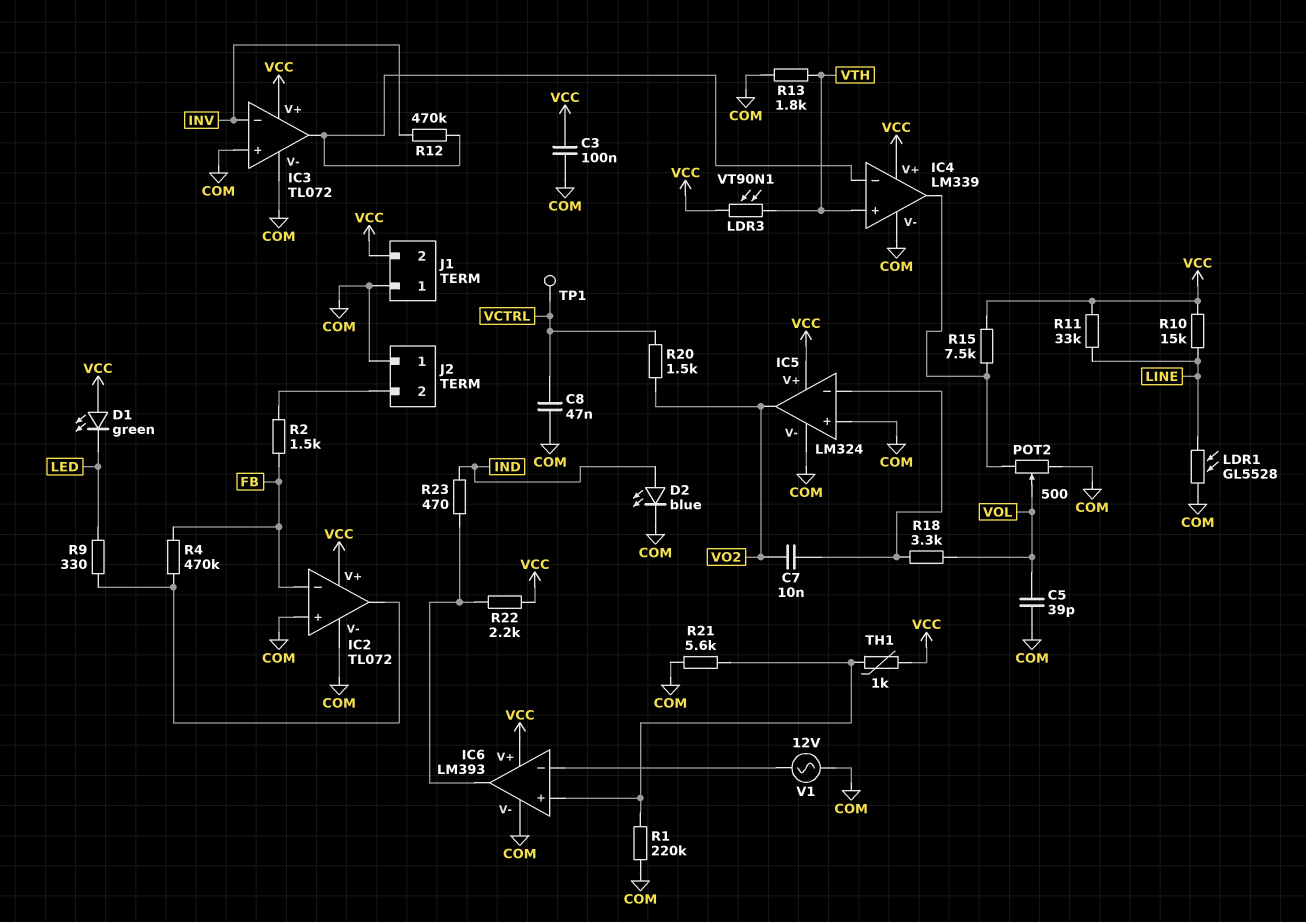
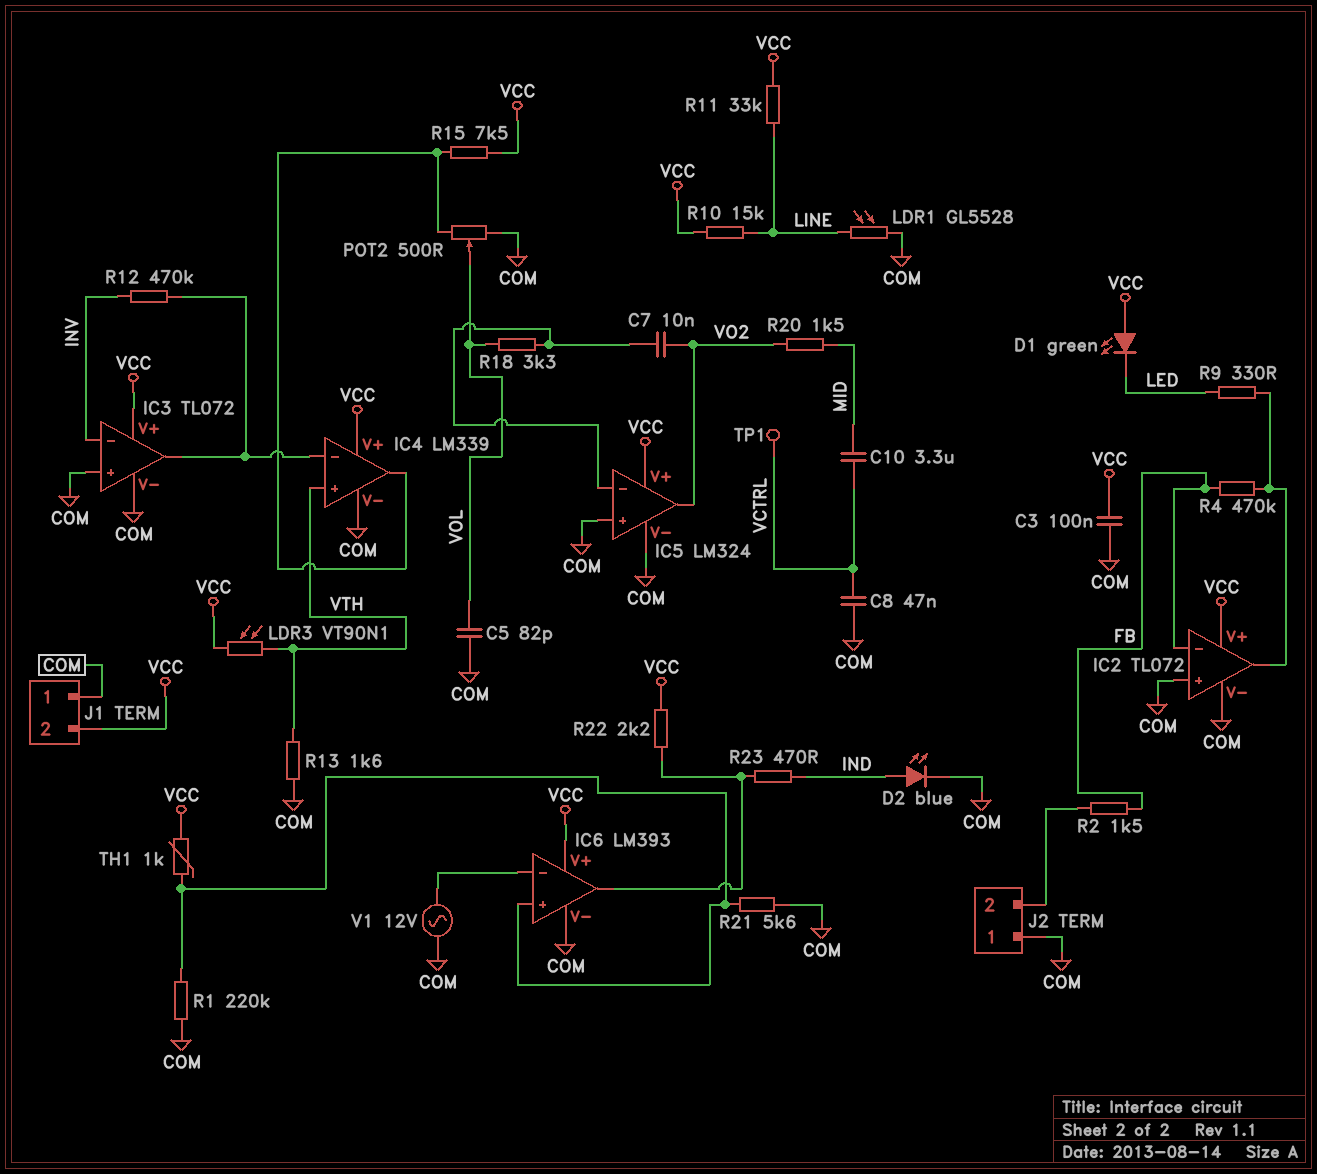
C5: 39pF (COM, VOL) -> 82pF (COM, VOL)
C10: none -> 3.3uF (MID, VCTRL)
R13: 1.8k (COM, VTH) -> 1.6k (COM, VTH)
R20: 1.5k (VCTRL, VO2) -> 1.5k (MID, VO2)

